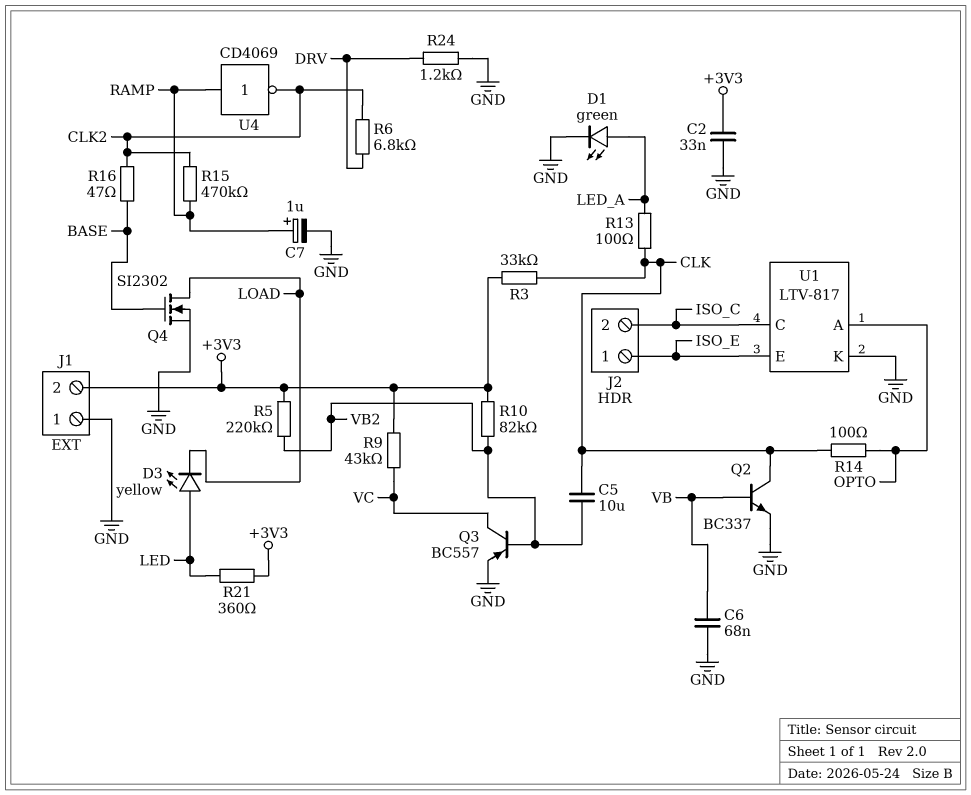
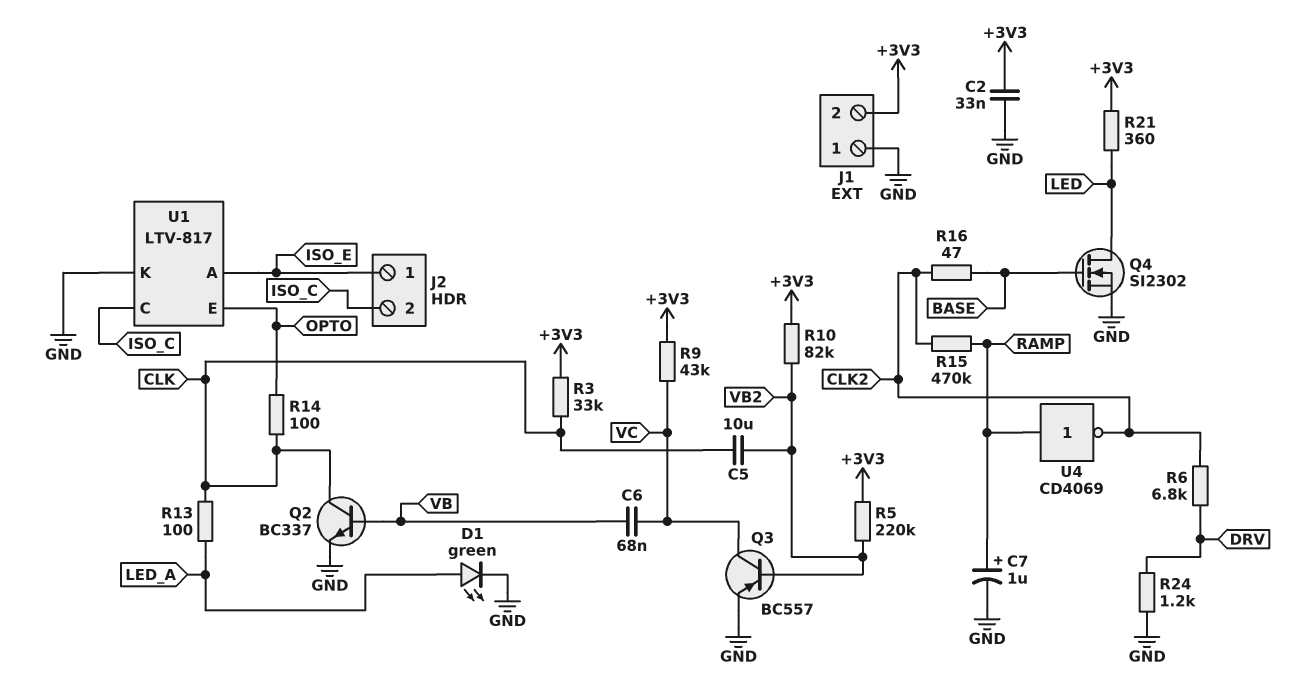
C6: 68nF (GND, VB) -> 68nF (VB, VC)
D3: LED yellow (A LED, K LOAD) -> none
Q4: NMOS SI2302 (G BASE, D LOAD, S GND) -> NMOS SI2302 (G BASE, D LED, S GND)
U1 pin A: OPTO -> ISO_E
U1 pin E: ISO_E -> OPTO

